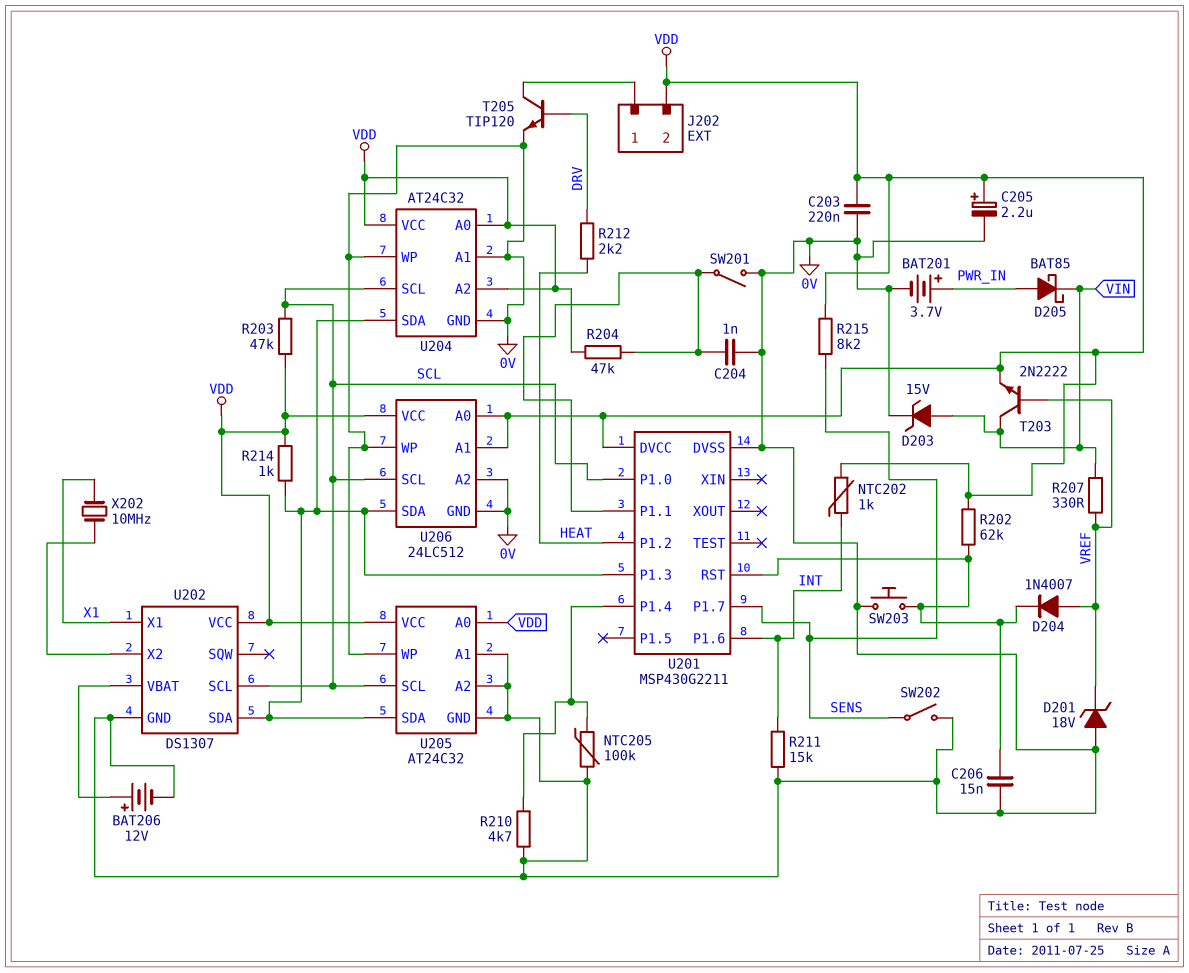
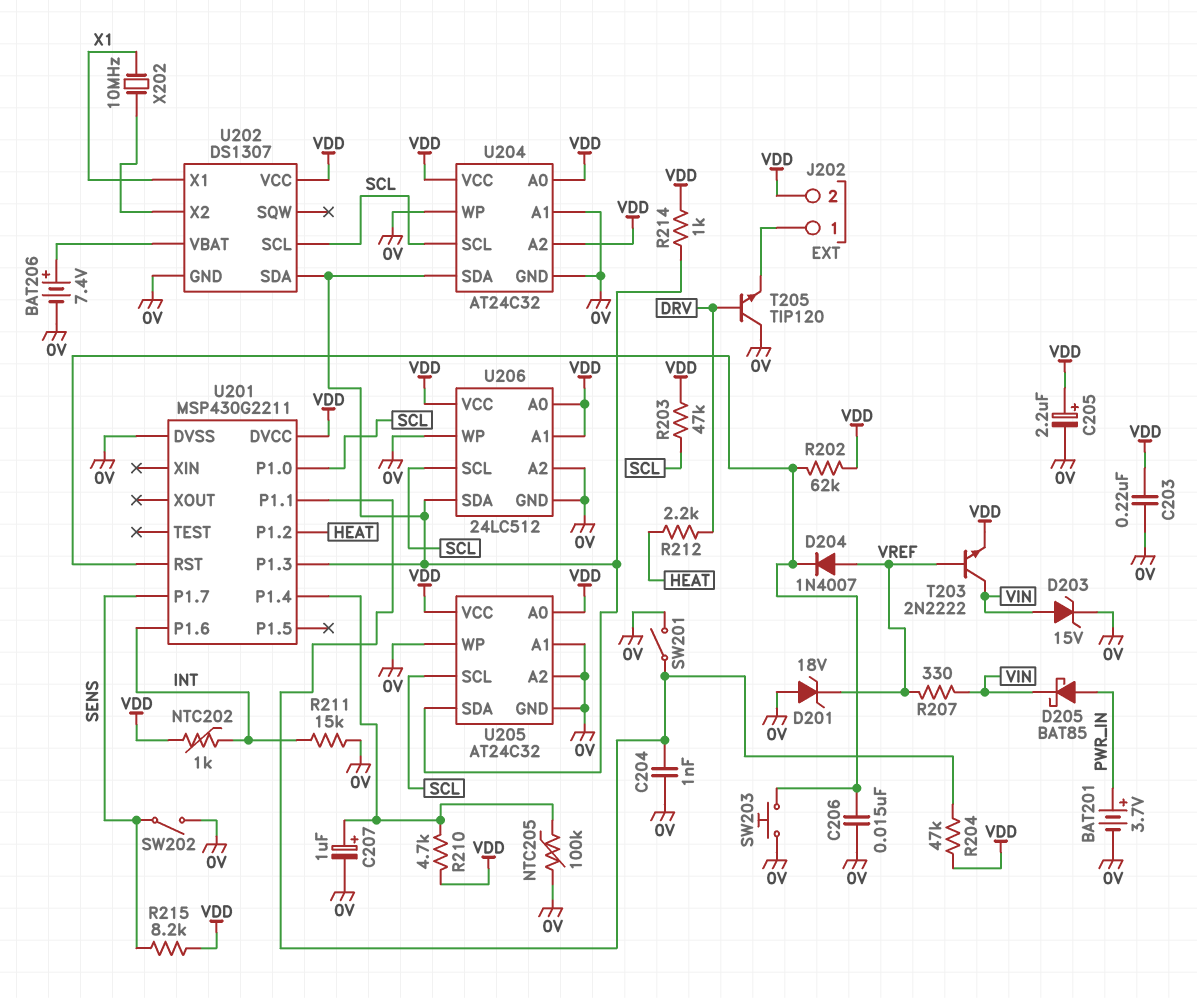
BAT206: 12V (plus U202/VBAT, minus 0V) -> 7.4V (plus U202/VBAT, minus 0V)
C207: none -> 1uF (plus U201/P1.4, minus 0V)
R210: 4.7k (0V, U201/P1.4) -> 4.7k (U201/P1.4, VDD)
T205: NPN TIP120 (B DRV, C J202/1, E 0V) -> NPN TIP120 (B DRV, C 0V, E J202/1)

